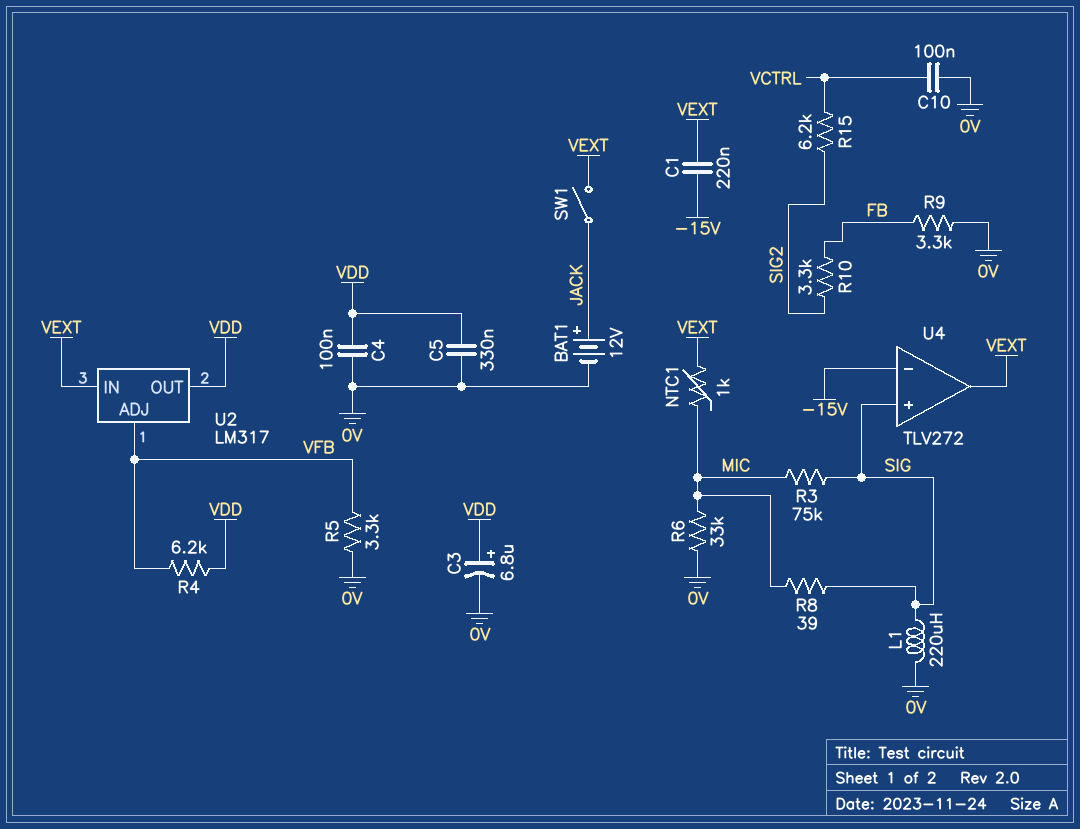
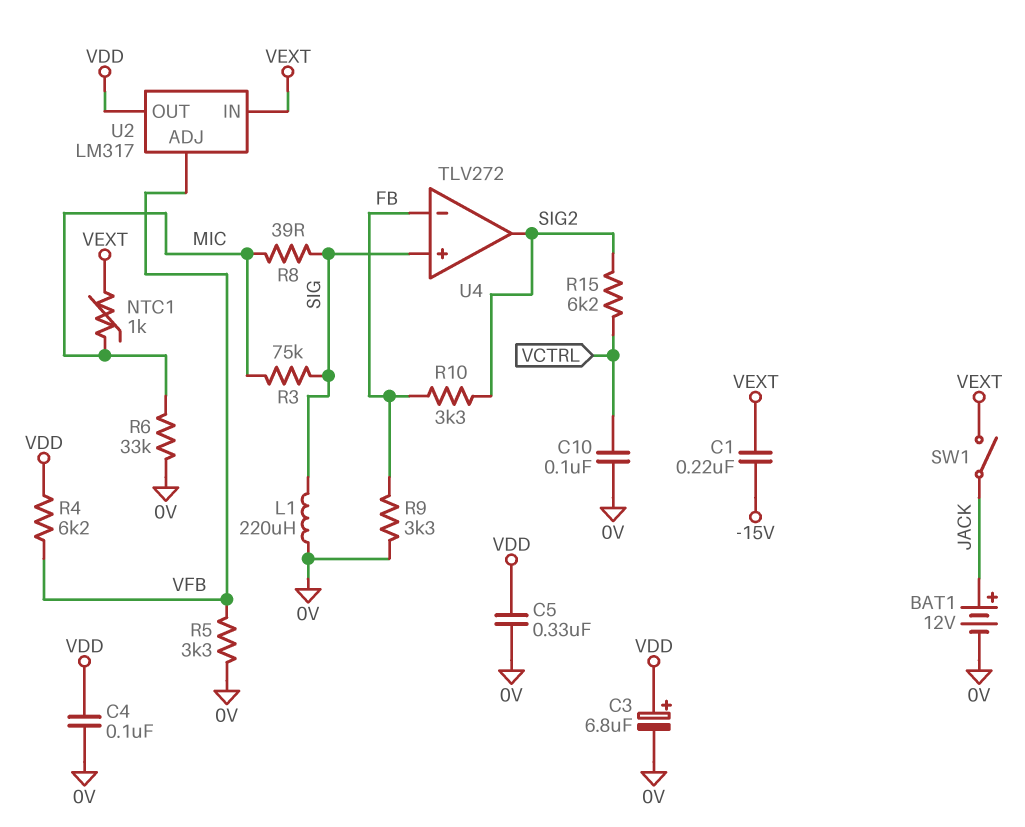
U4 pin in-: -15V -> FB
U4 pin out: VEXT -> SIG2

